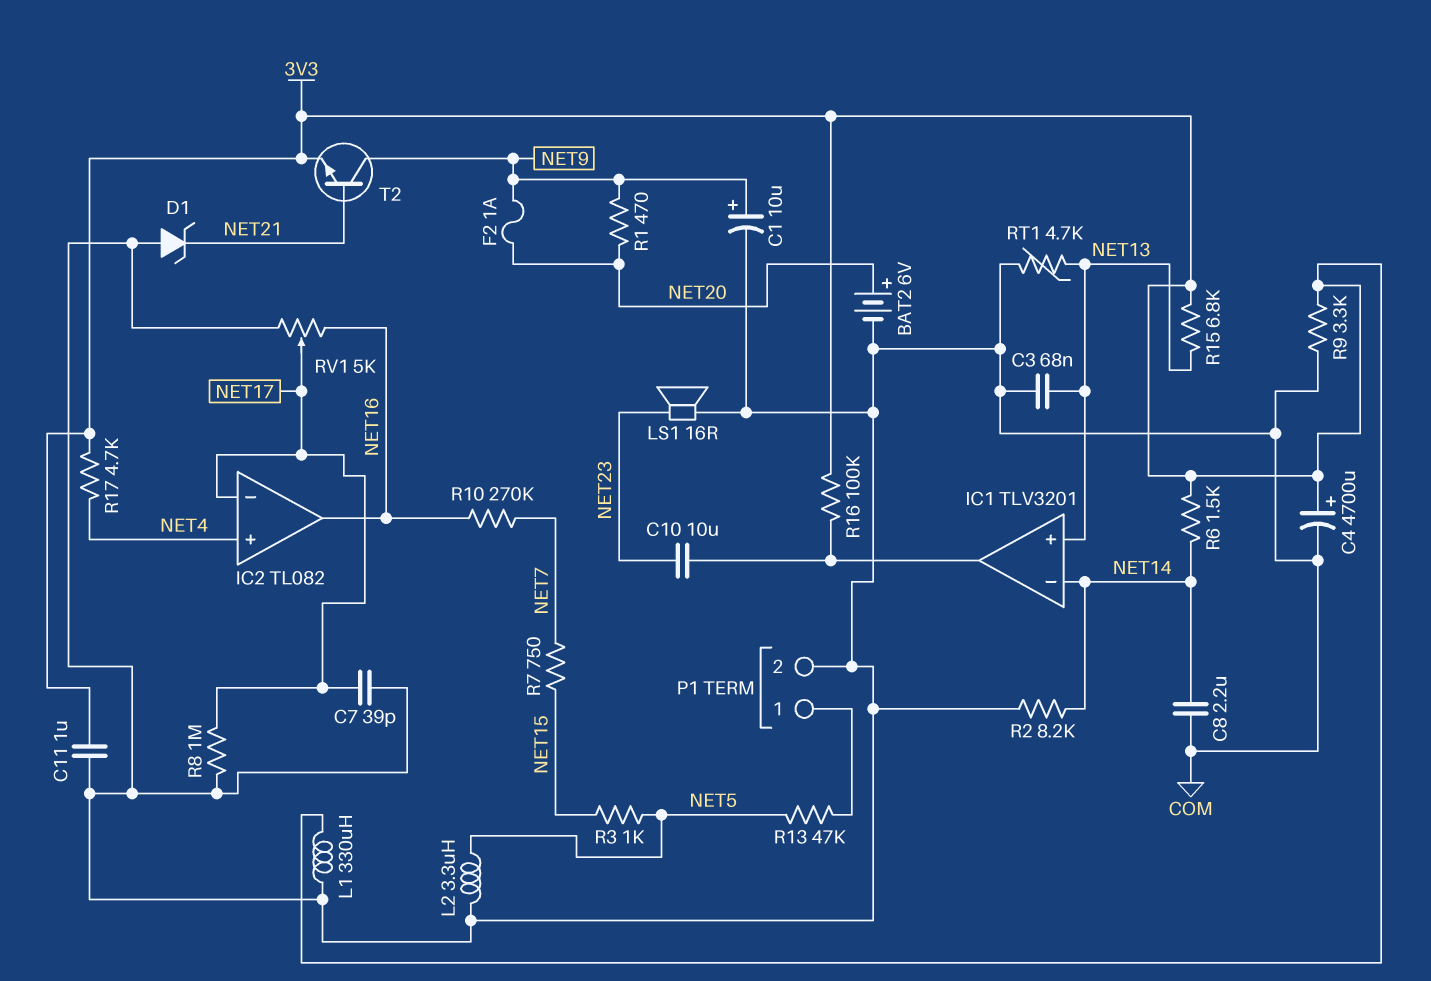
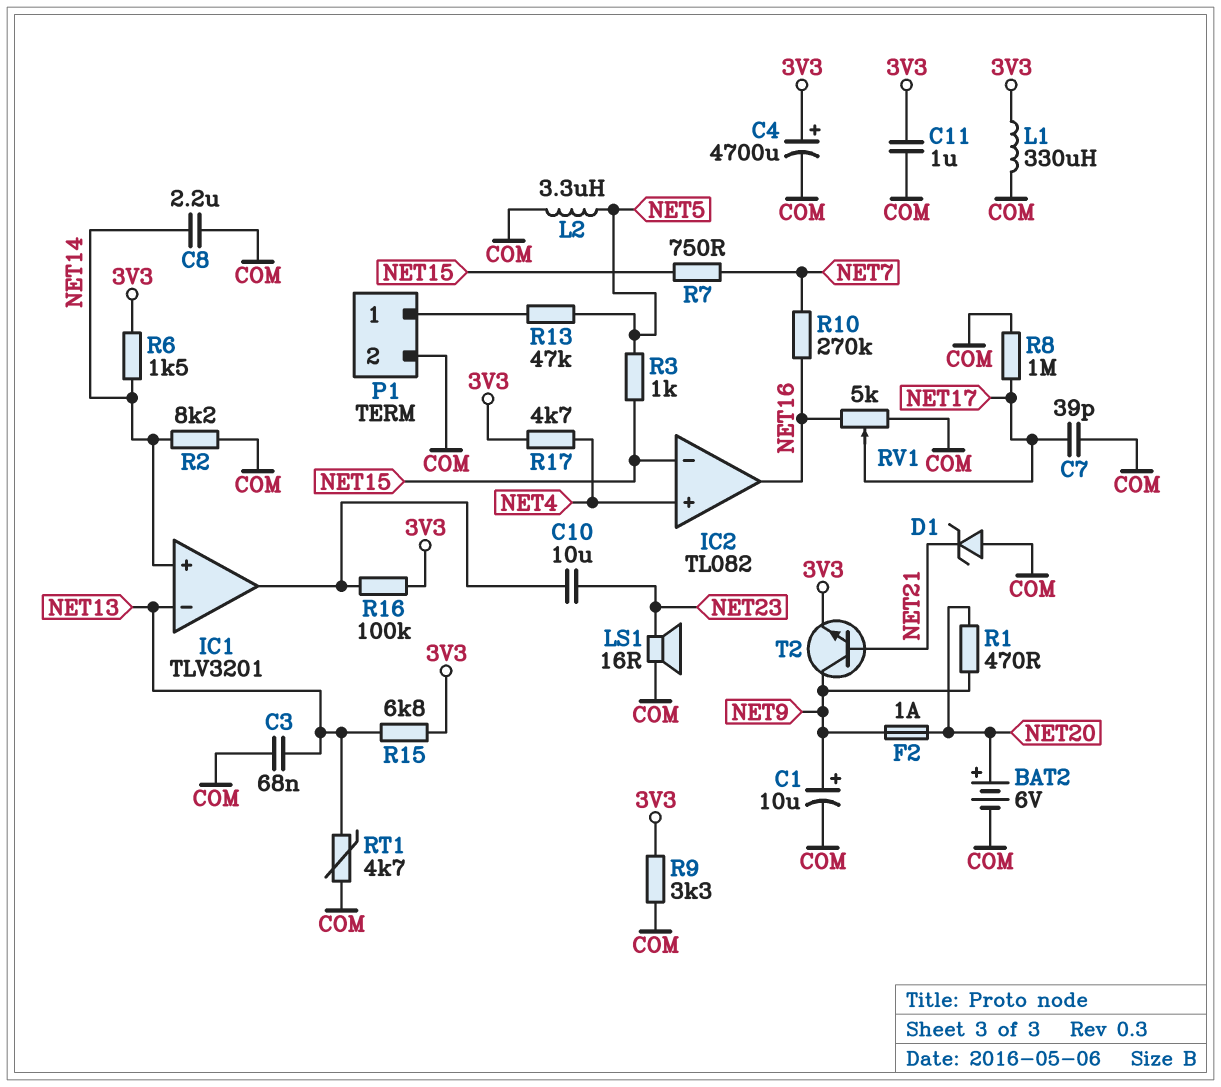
IC1 pin in+: NET13 -> NET14
IC1 pin in-: NET14 -> NET13
IC2 pin in-: NET17 -> NET15

